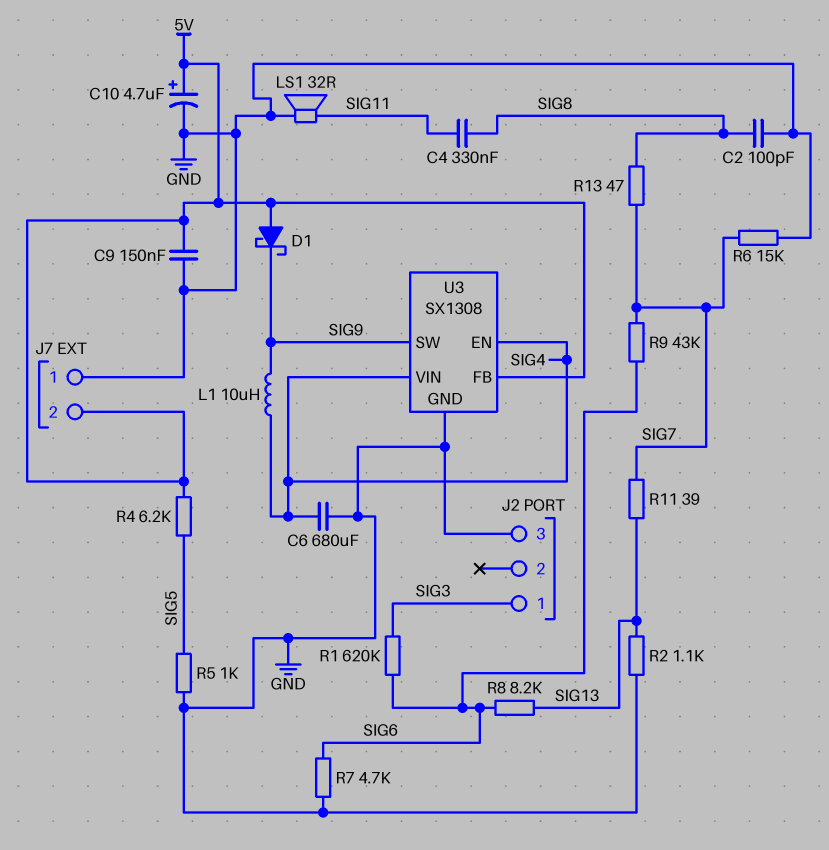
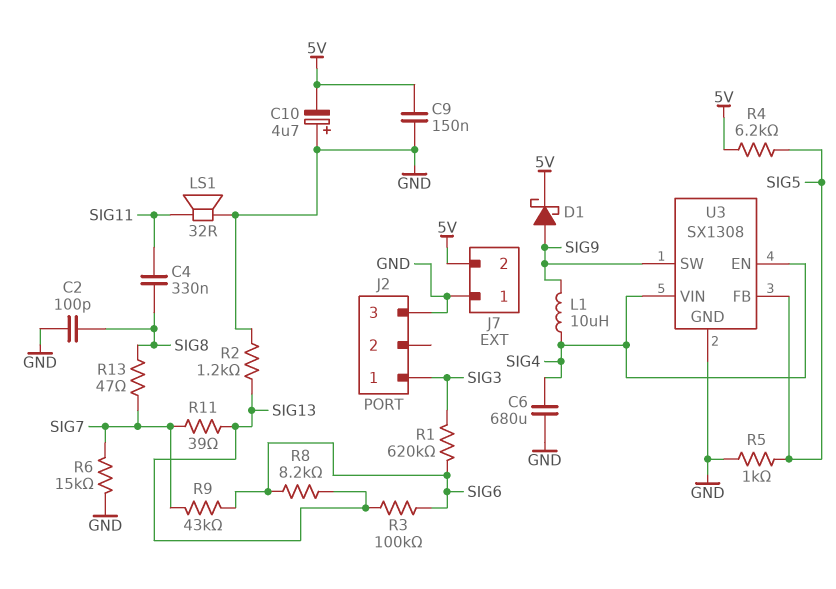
C10: 4.7uF (plus 5V, minus GND) -> 4.7uF (plus GND, minus 5V)
D1: schottky (A 5V, K SIG9) -> schottky (A SIG9, K 5V)
R2: 1.1k (GND, SIG13) -> 1.2k (GND, SIG13)
R3: none -> 100k (SIG6, SIG13)
R7: 4.7k (GND, SIG6) -> none
U3 pin FB: 5V -> SIG5

